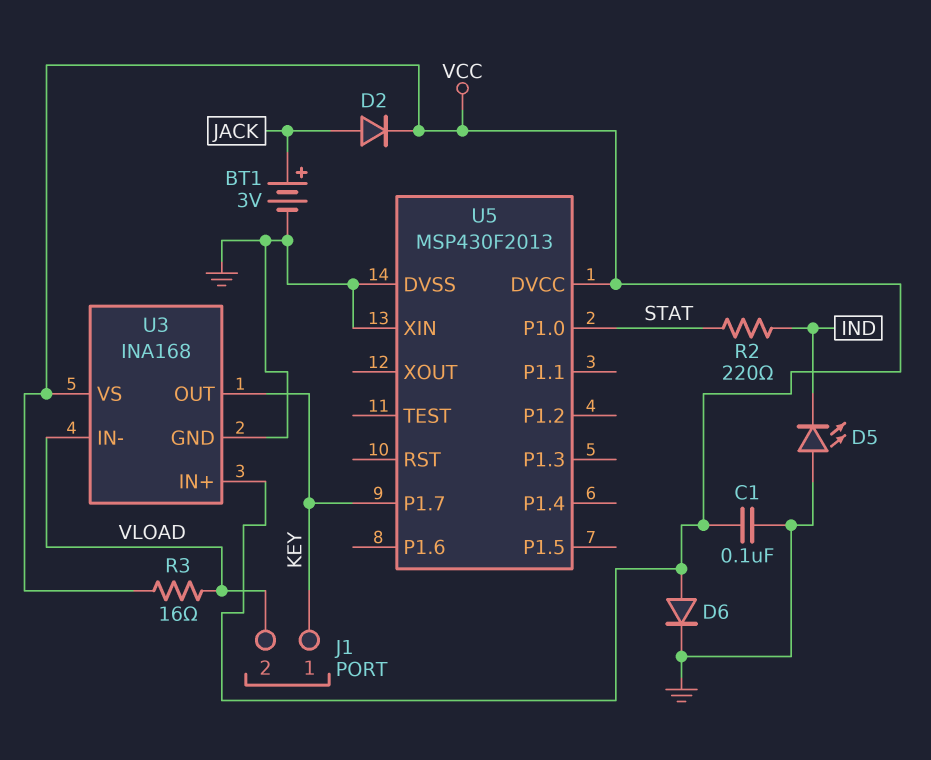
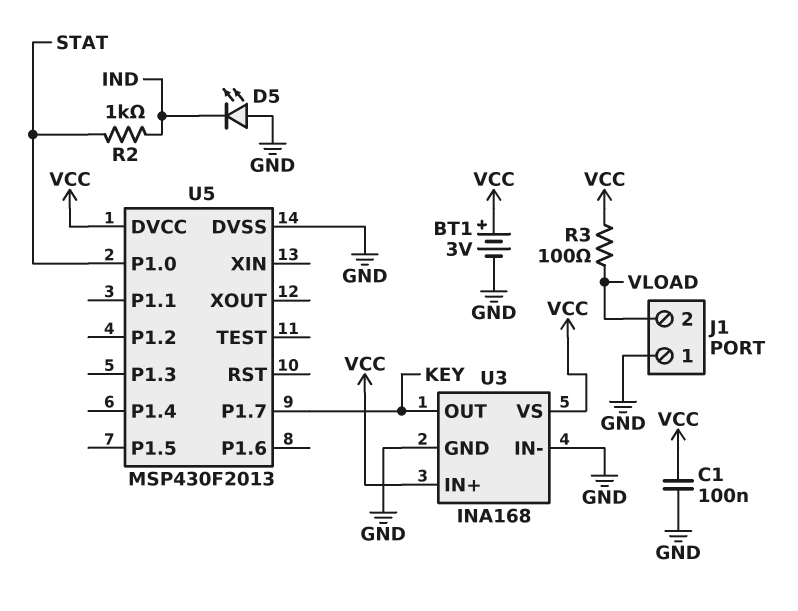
BT1: 3V (plus JACK, minus GND) -> 3V (plus VCC, minus GND)
D2: diode (A JACK, K VCC) -> none
D6: diode (A VCC, K GND) -> none
J1 pin 1: KEY -> GND
R2: 220 (IND, STAT) -> 1k (IND, STAT)
R3: 16 (VCC, VLOAD) -> 100 (VCC, VLOAD)
U3 pin IN-: VLOAD -> GND
U5 pin XIN: GND -> none

